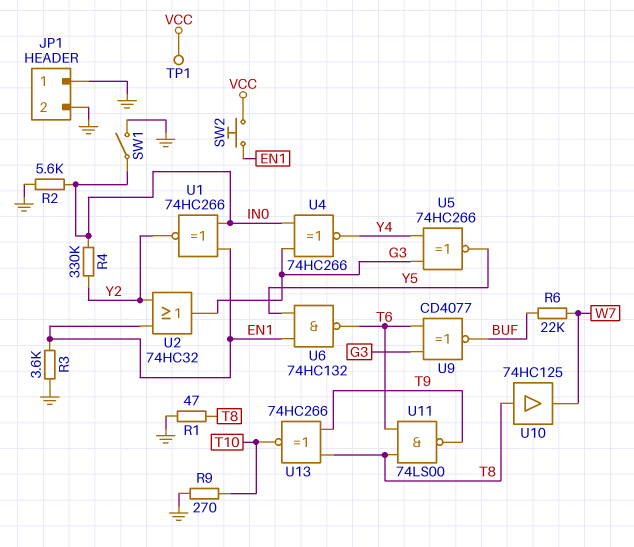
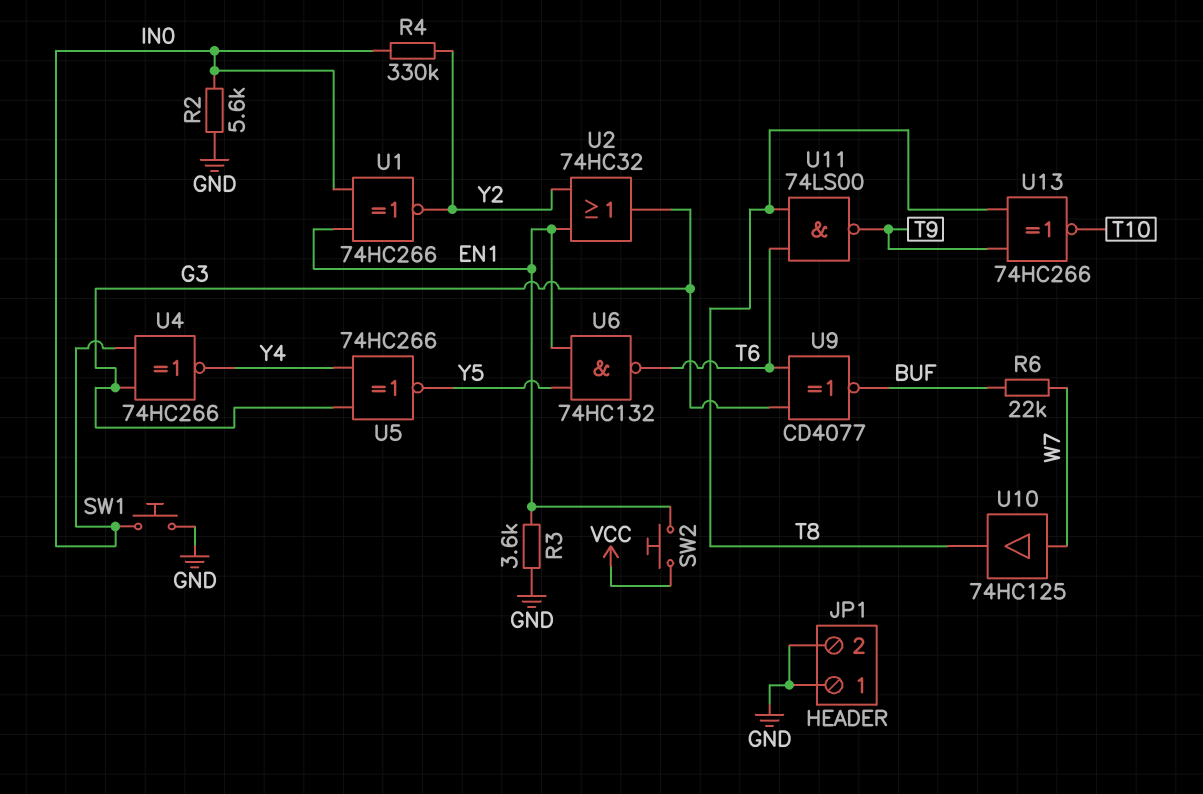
R1: 47 (GND, T8) -> none
R9: 270 (GND, T10) -> none
SW1: switch (GND, IN0) -> button (GND, IN0)
TP1: test point (VCC) -> none
U10: buffer 74HC125 (in T8, out W7) -> buffer 74HC125 (in W7, out T8)

